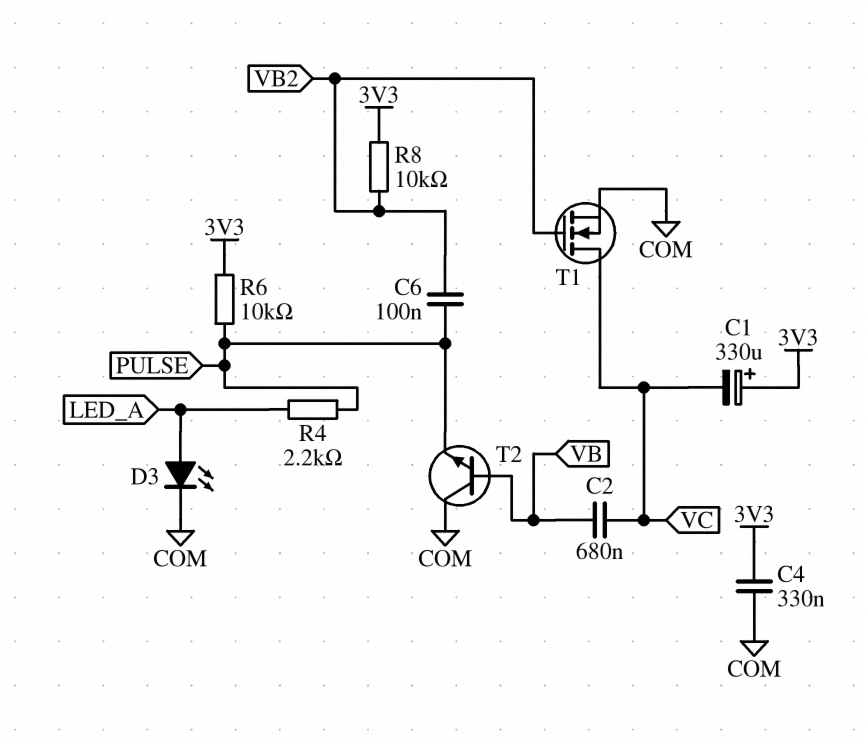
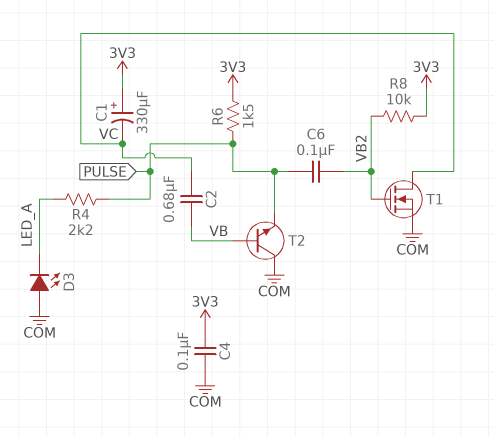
C4: 330nF (3V3, COM) -> 100nF (3V3, COM)
D3: LED (A LED_A, K COM) -> LED (A COM, K LED_A)
R6: 10k (3V3, PULSE) -> 1.5k (3V3, PULSE)

